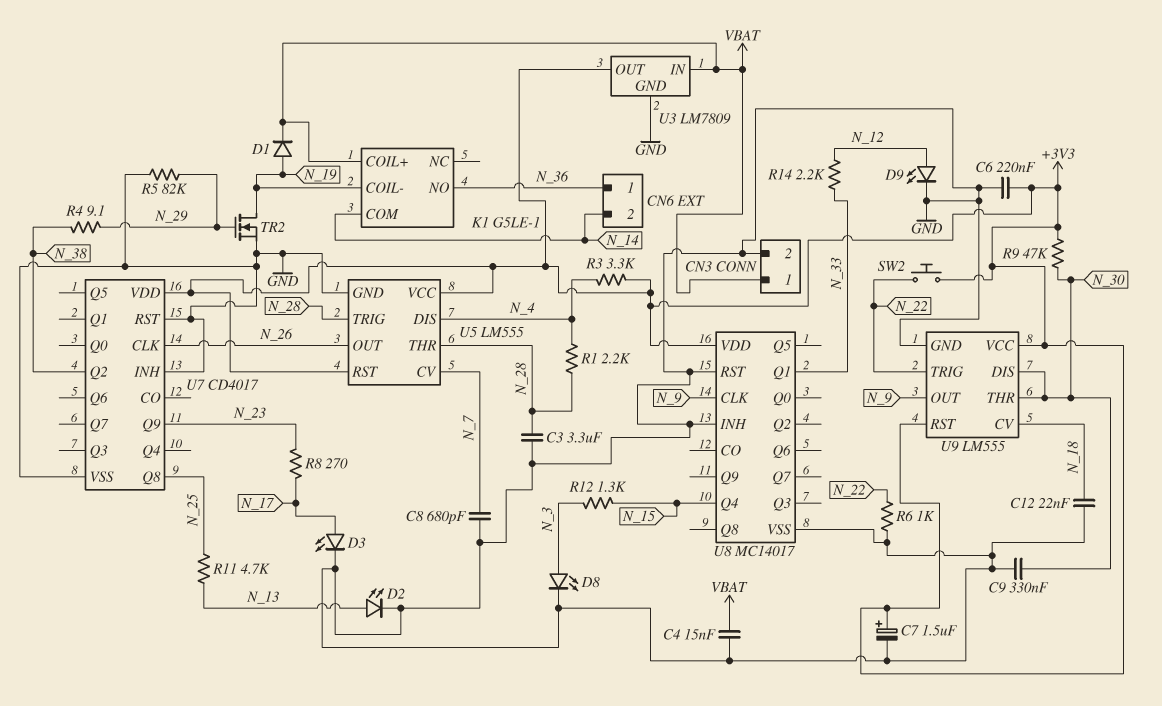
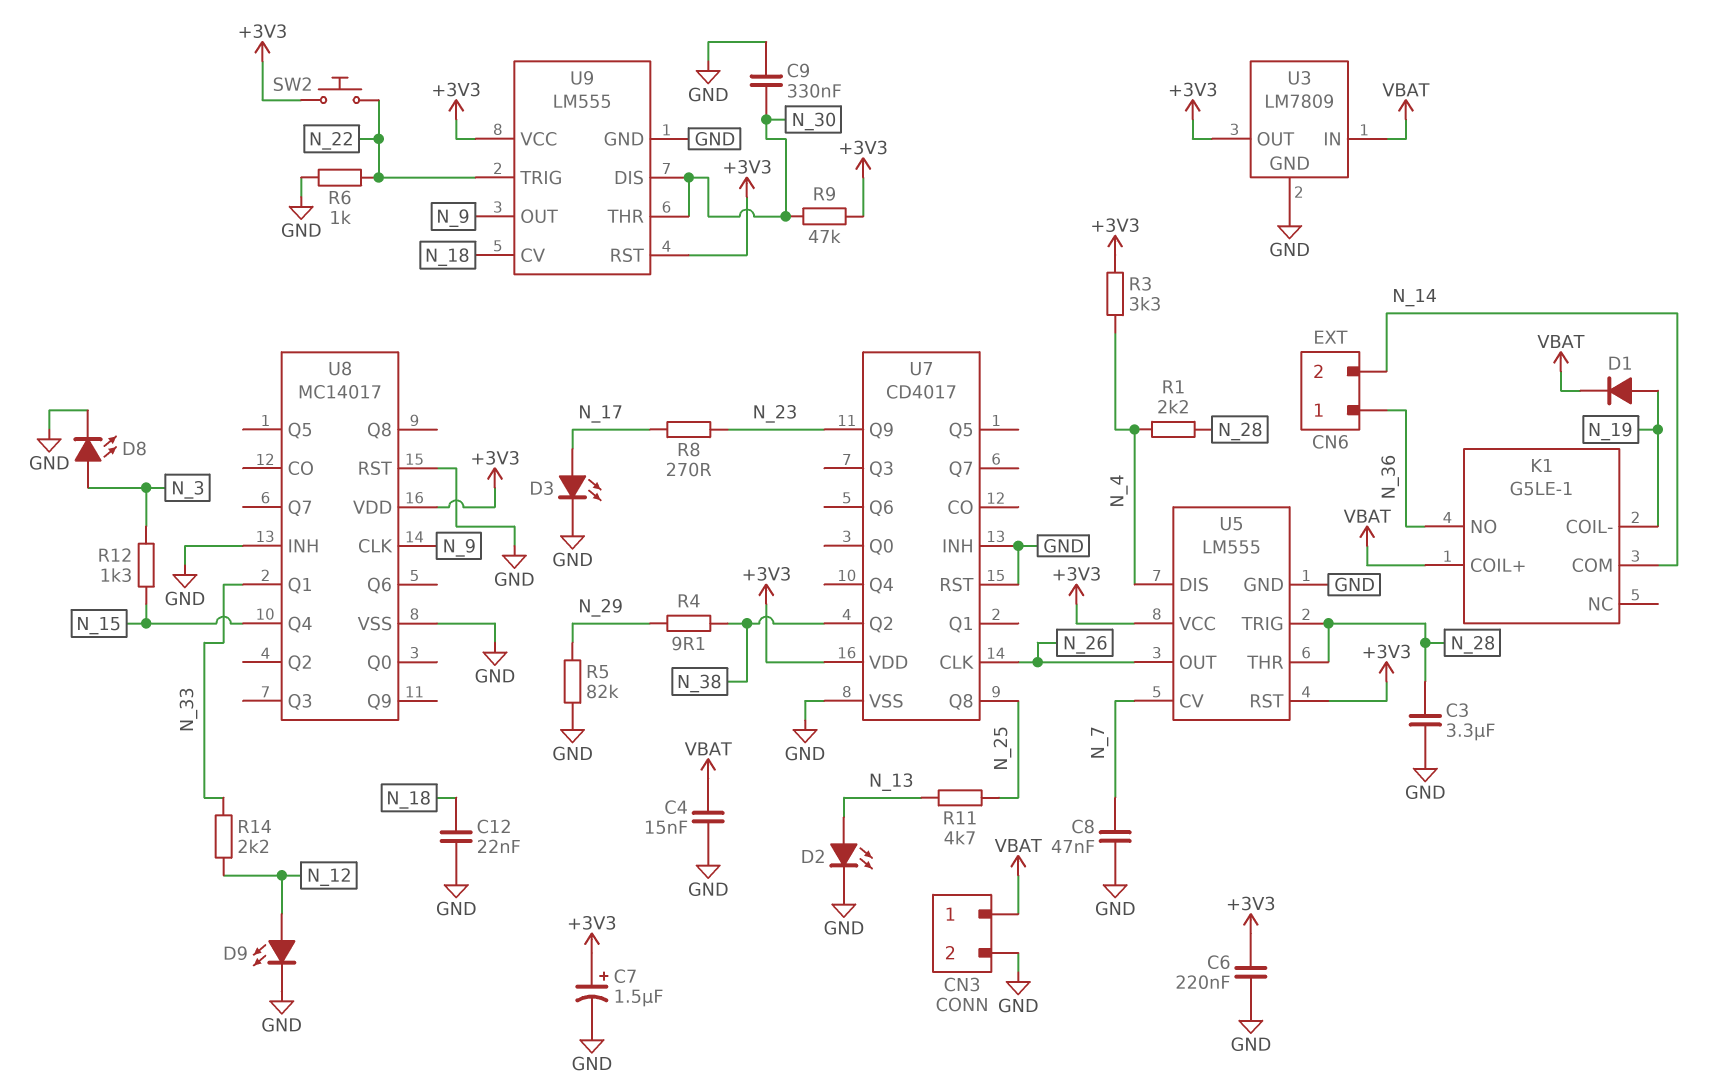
C8: 680pF (GND, N_7) -> 47nF (GND, N_7)
TR2: NMOS (G N_29, D N_19, S GND) -> none

